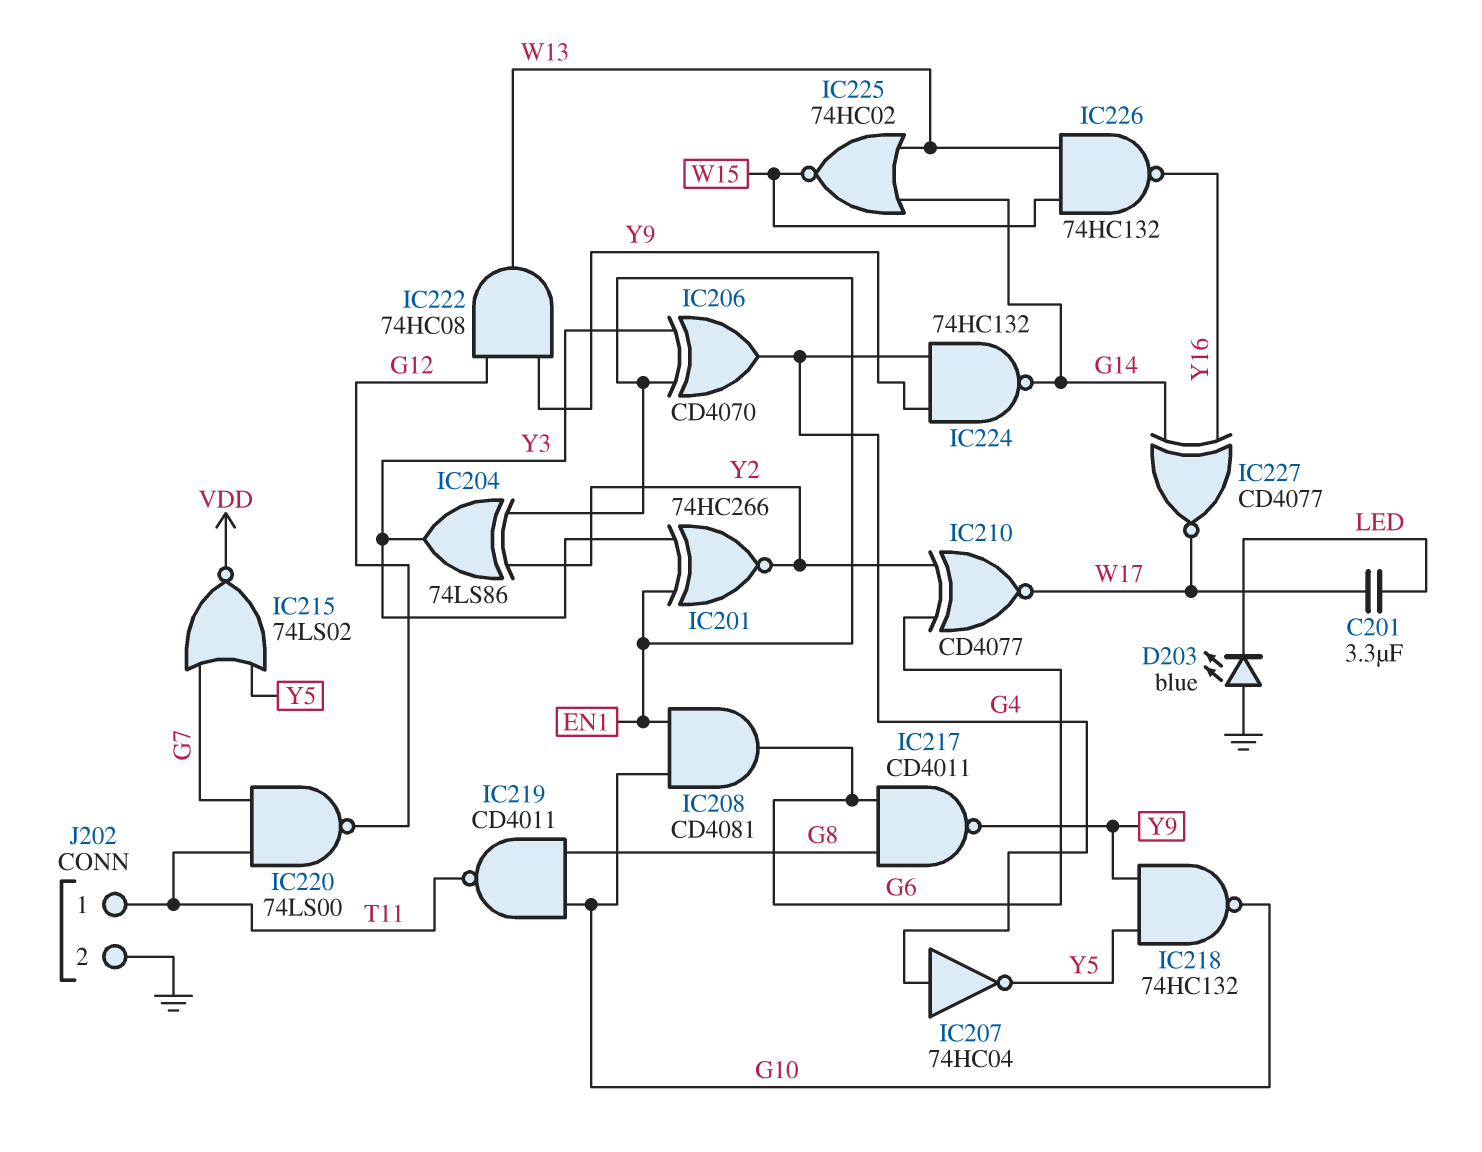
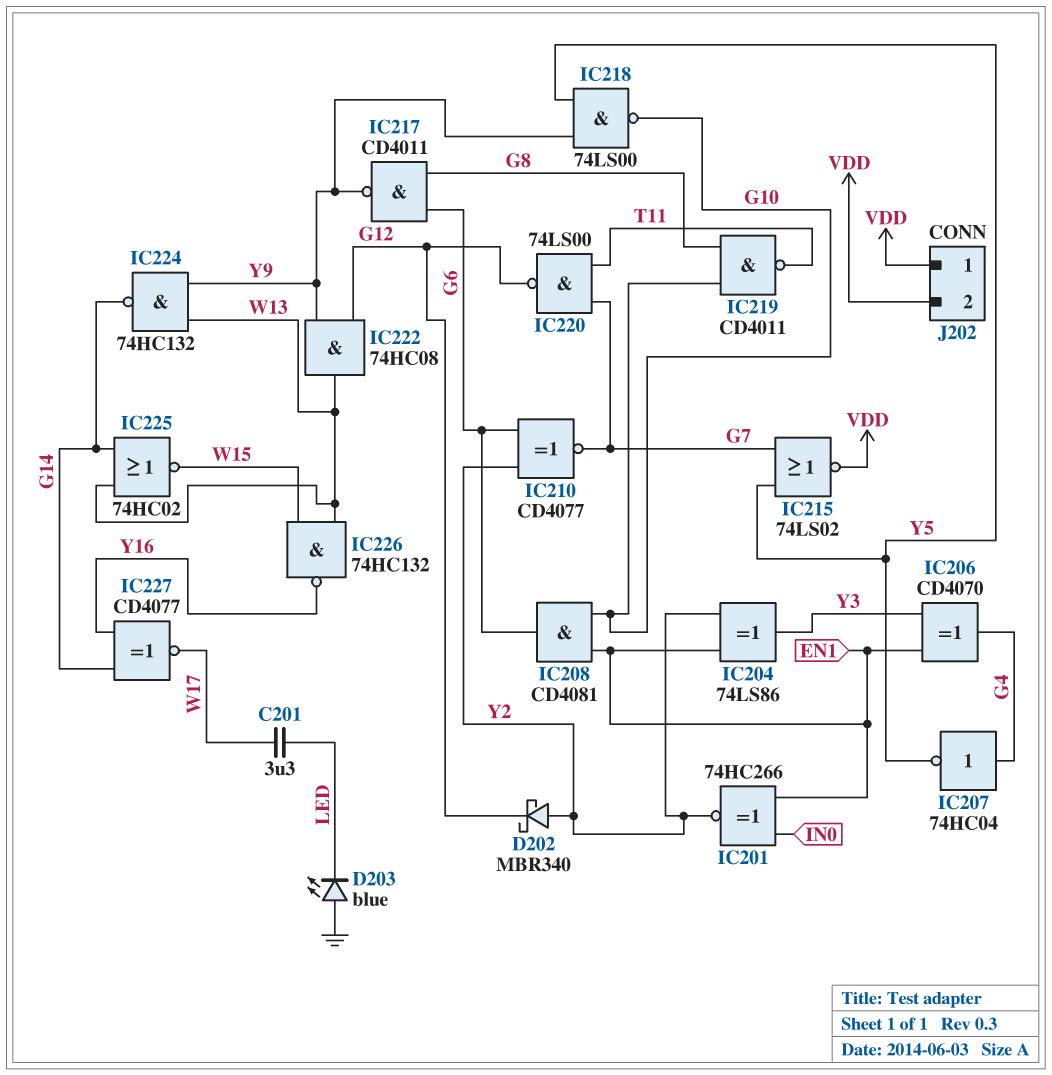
D202: none -> schottky MBR340 (A Y2, K G12)
IC201: XNOR 74HC266 (in EN1, in Y3, out Y2) -> XNOR 74HC266 (in EN1, in IN0, out Y2)
IC210: XNOR CD4077 (in G6, in Y2, out W17) -> XNOR CD4077 (in G6, in Y2, out G7)
IC218: NAND 74HC132 (in Y5, in Y9, out G10) -> NAND 74LS00 (in Y5, in Y9, out G10)
IC224: NAND 74HC132 (in G4, in Y9, out G14) -> NAND 74HC132 (in W13, in Y9, out G14)
J202 pin 1: T11 -> VDD
J202 pin 2: GND -> VDD

